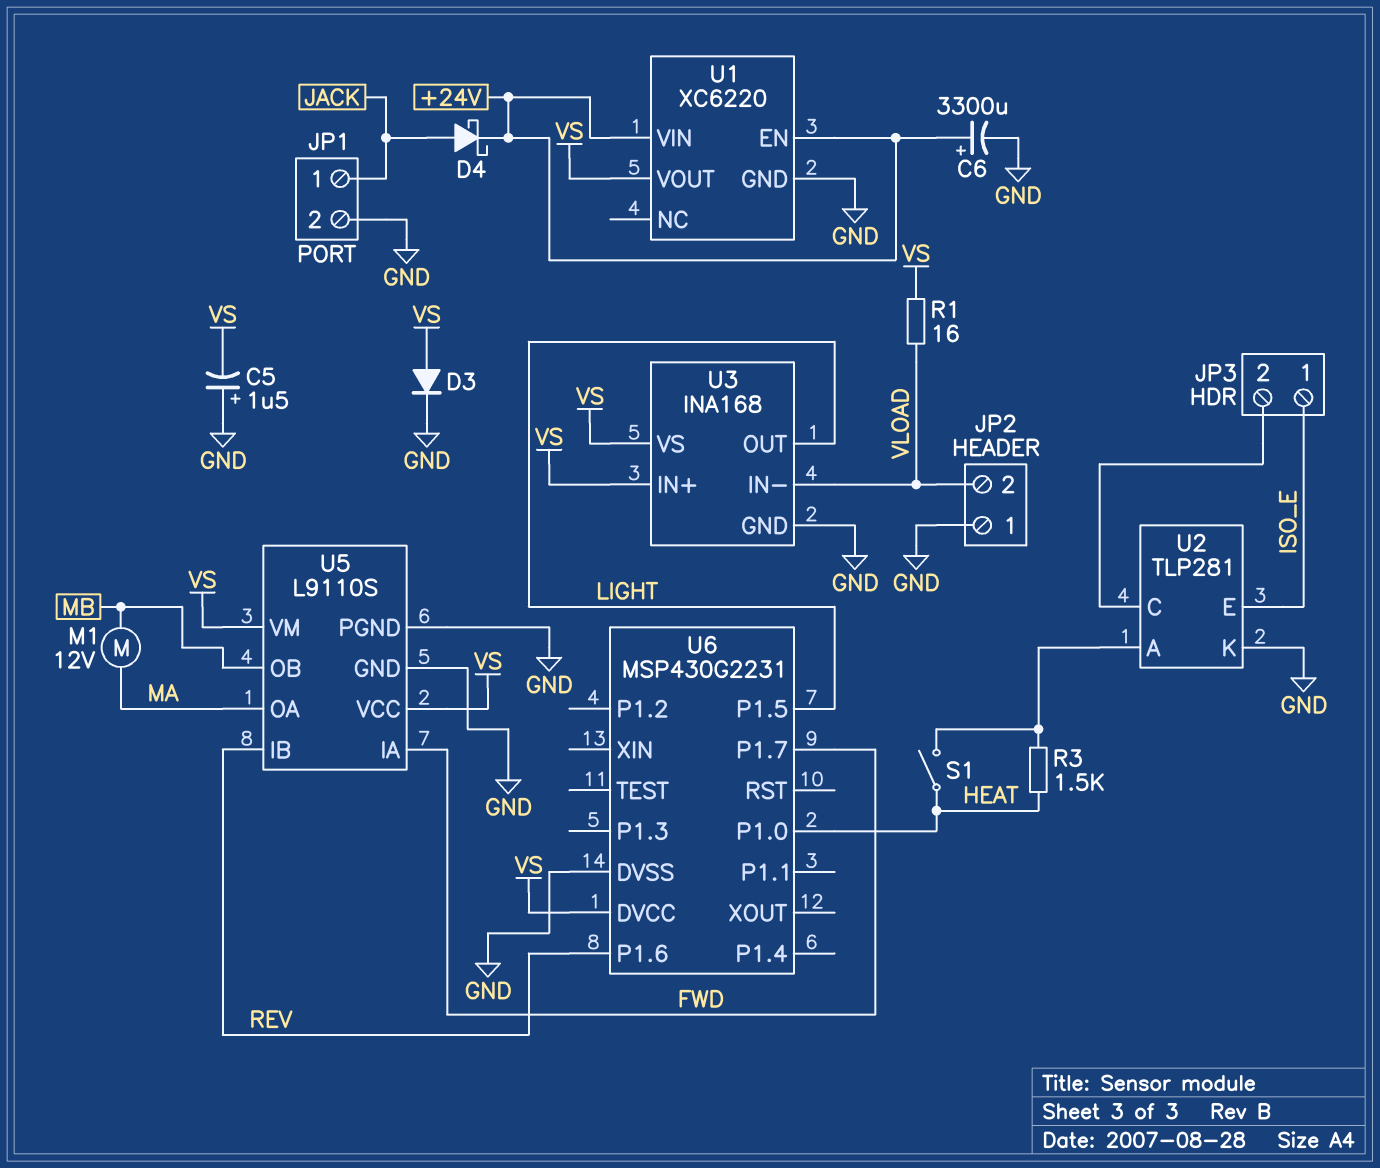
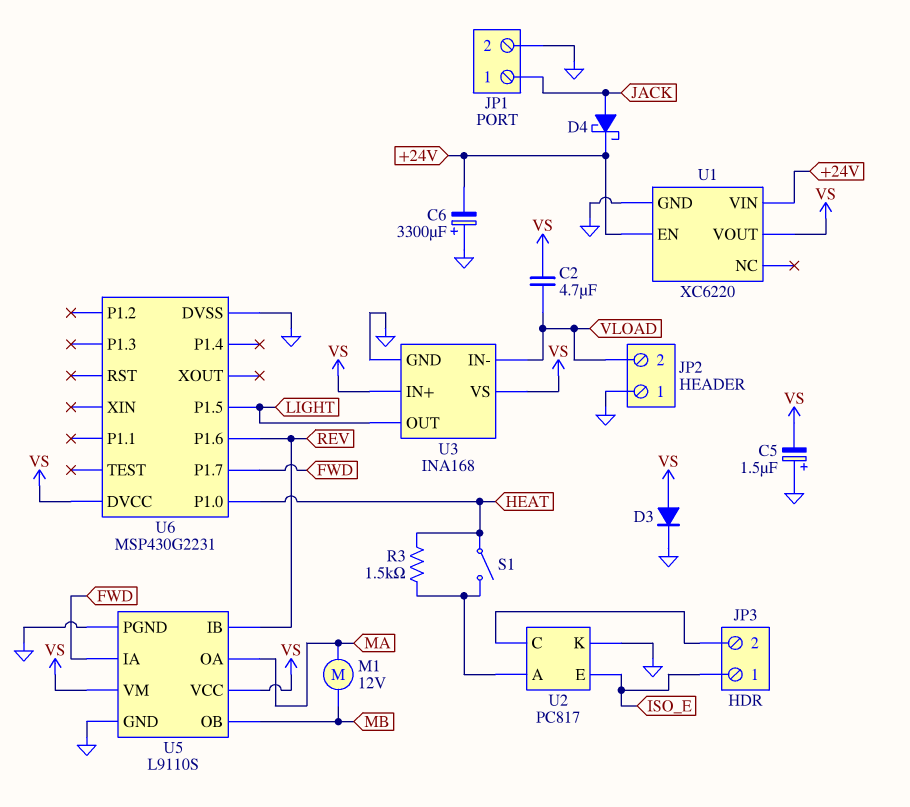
C2: none -> 4.7uF (VLOAD, VS)
C6: 3300uF (plus +24V, minus GND) -> 3300uF (plus GND, minus +24V)
R1: 16 (VLOAD, VS) -> none
U2: TLP281 -> PC817

